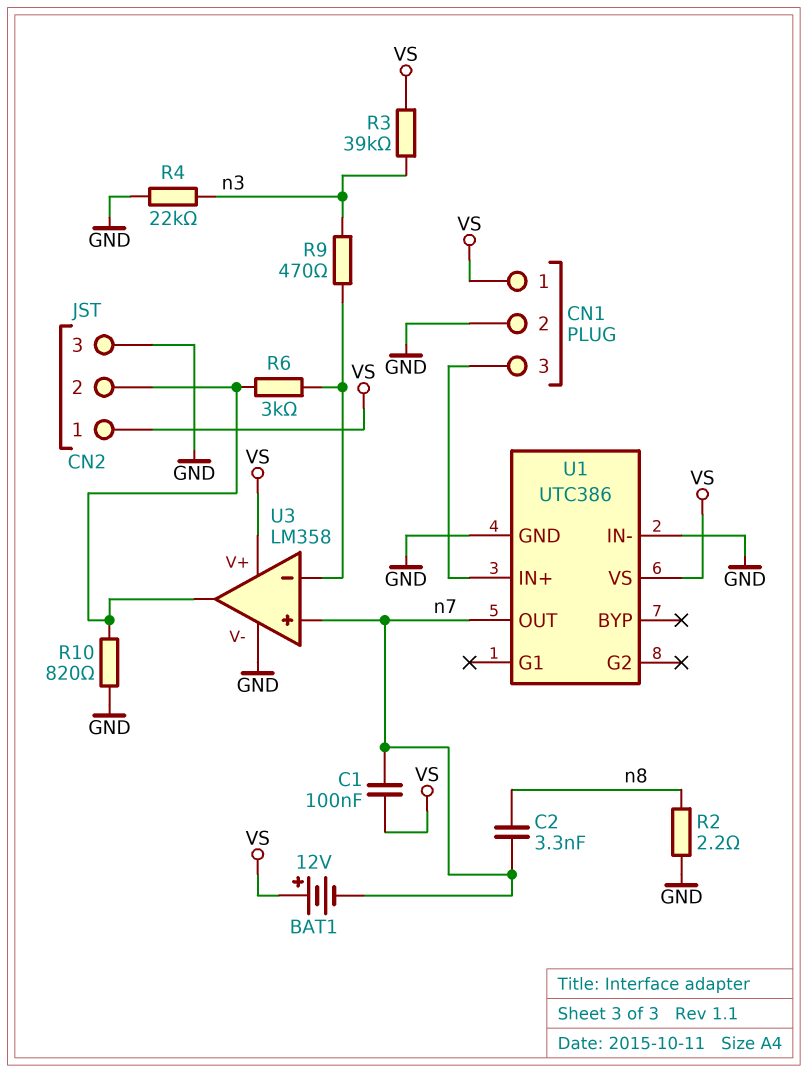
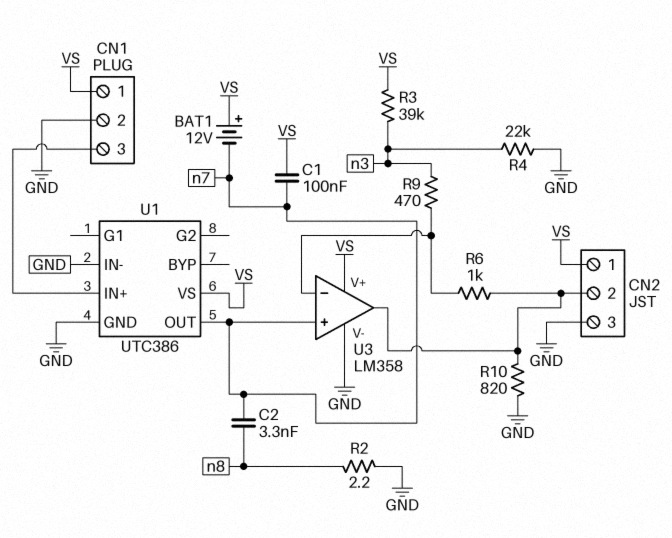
R6: 3k (CN2/2, U3/in-) -> 1k (CN2/2, U3/in-)

